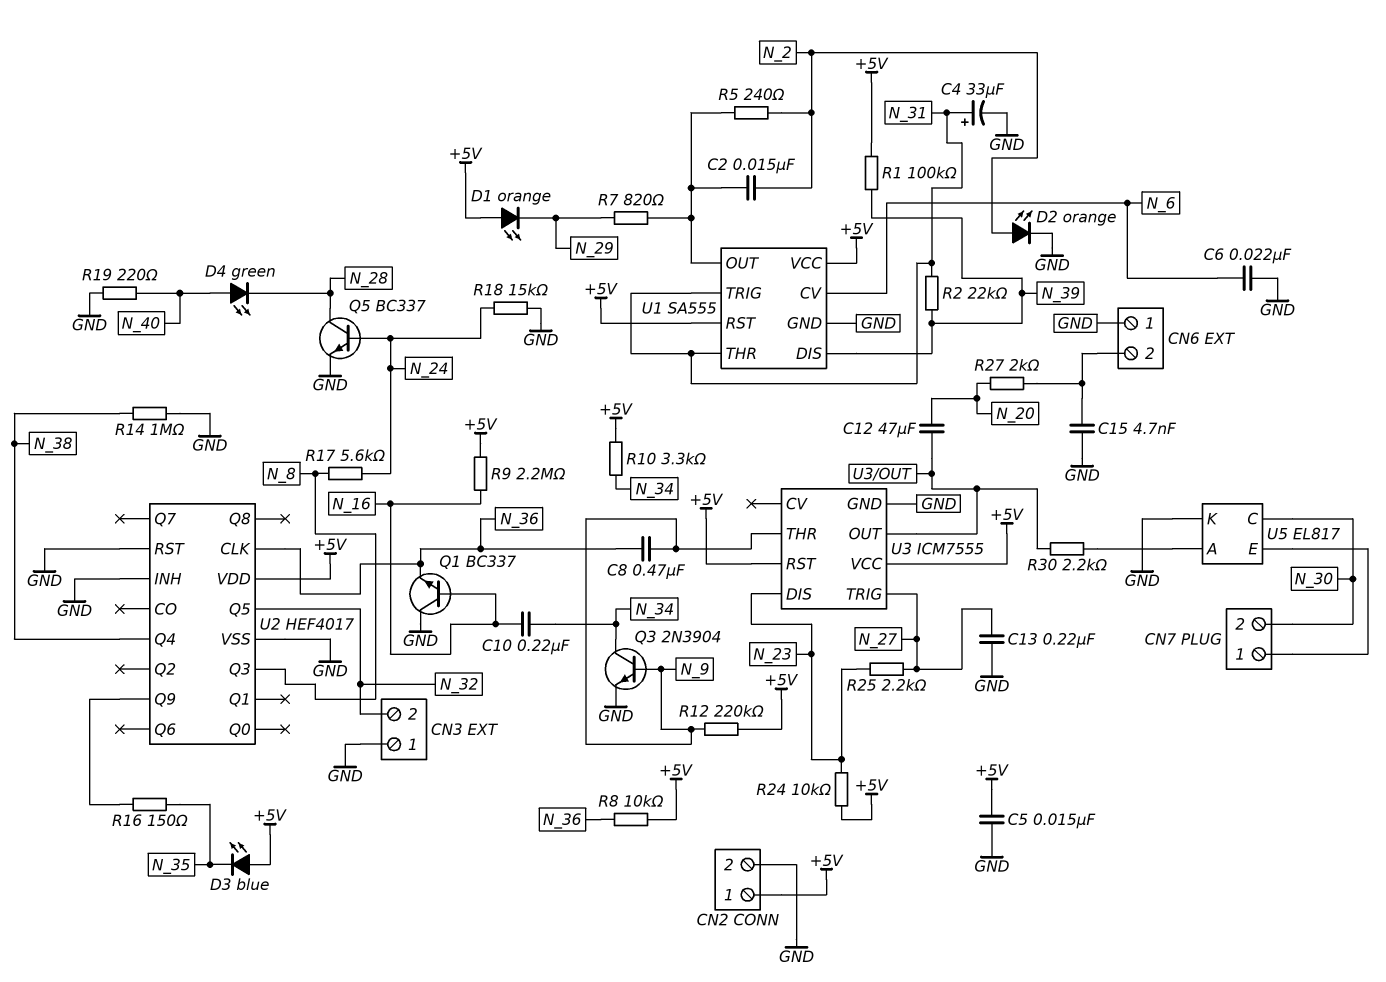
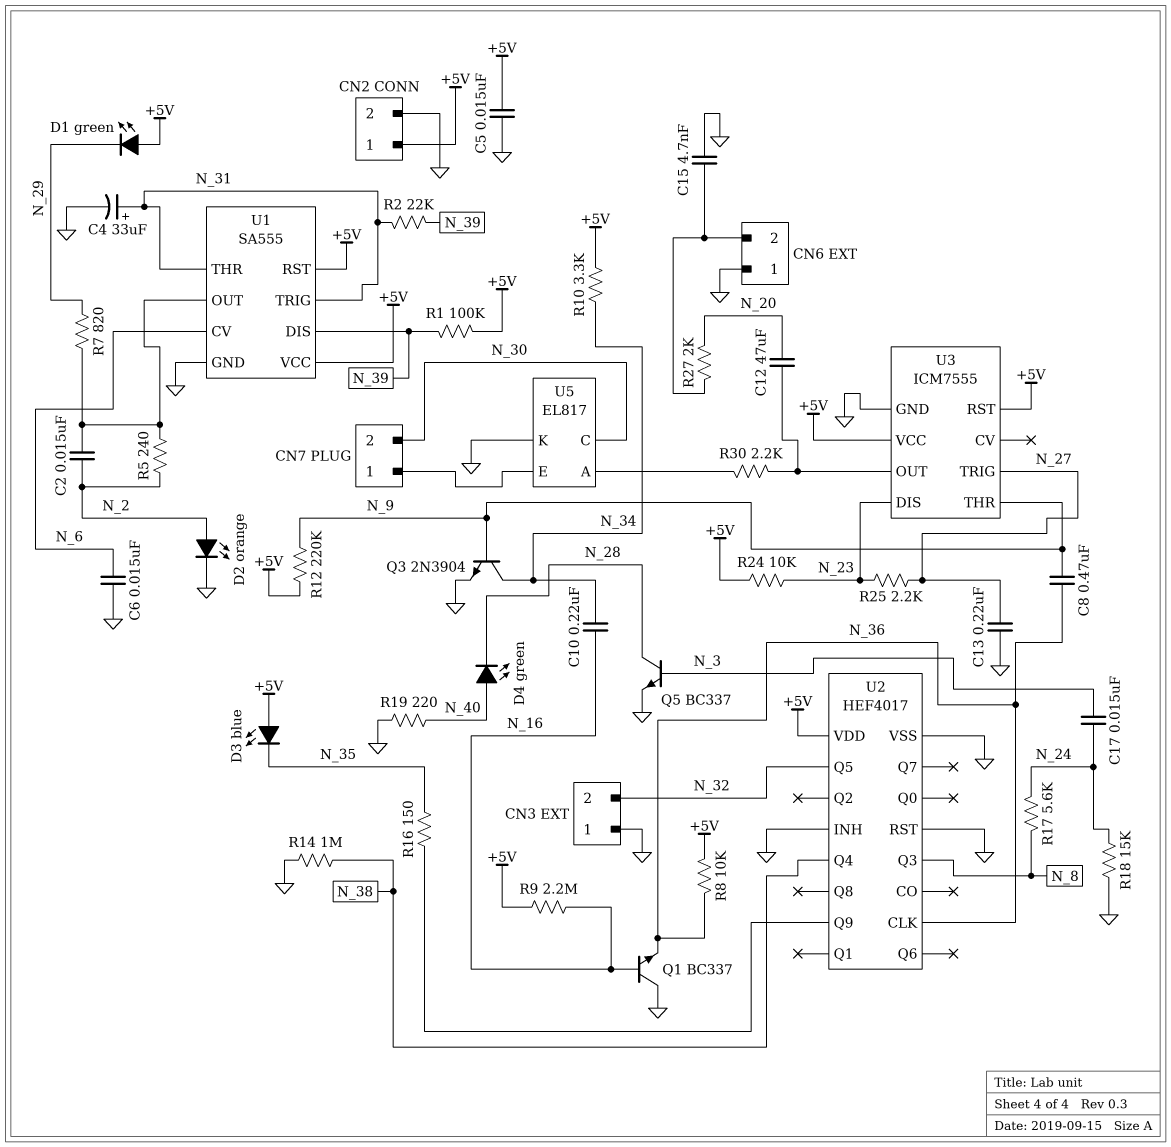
C6: 22nF (GND, N_6) -> 15nF (GND, N_6)
C17: none -> 15nF (N_3, N_24)
D1: LED orange (A +5V, K N_29) -> LED green (A +5V, K N_29)
Q5: NPN BC337 (B N_24, C N_28, E GND) -> NPN BC337 (B N_3, C N_28, E GND)

